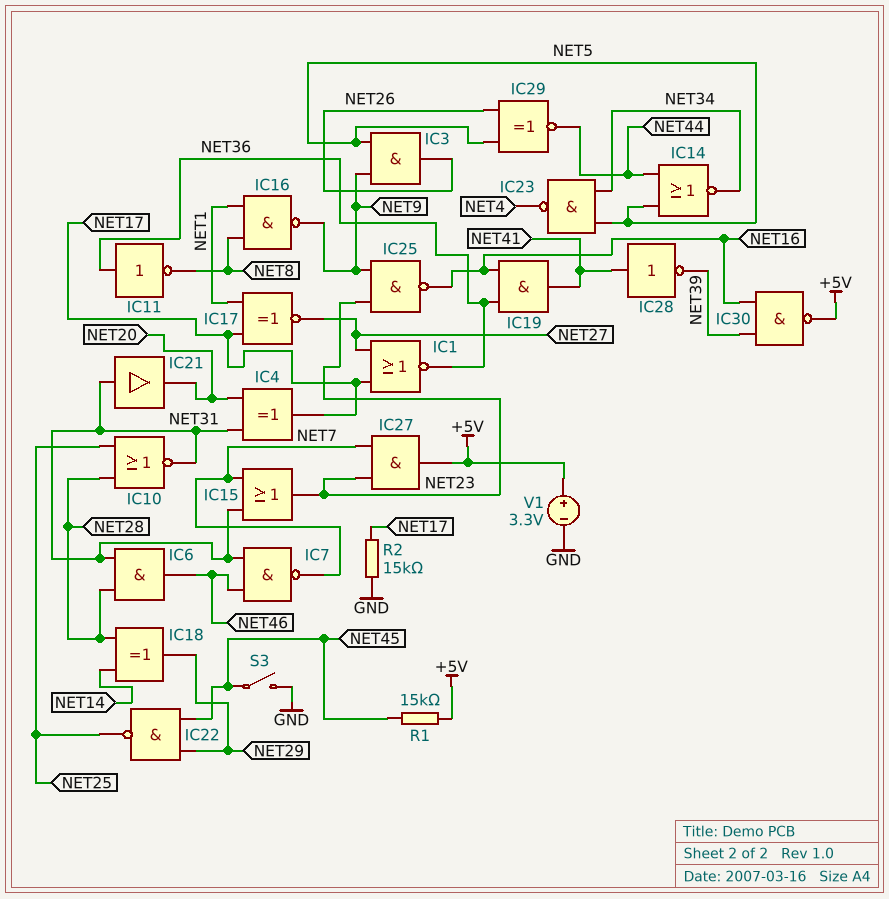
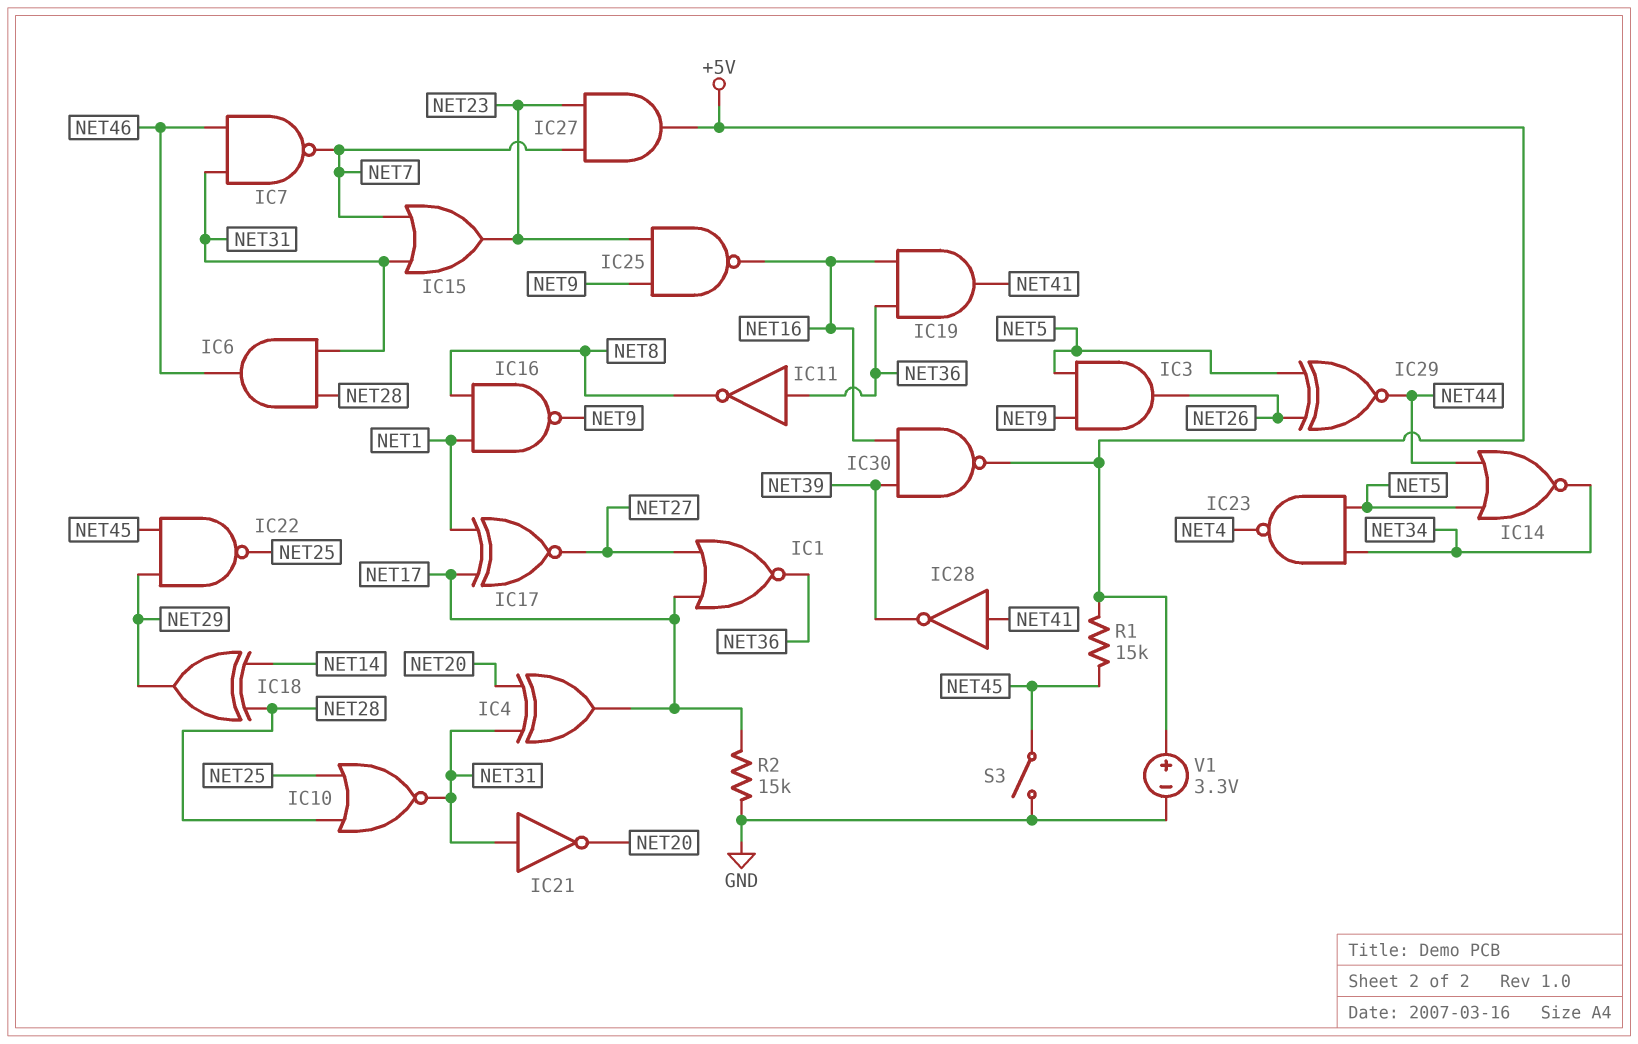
IC21: buffer (in NET31, out NET20) -> NOT (in NET31, out NET20)

